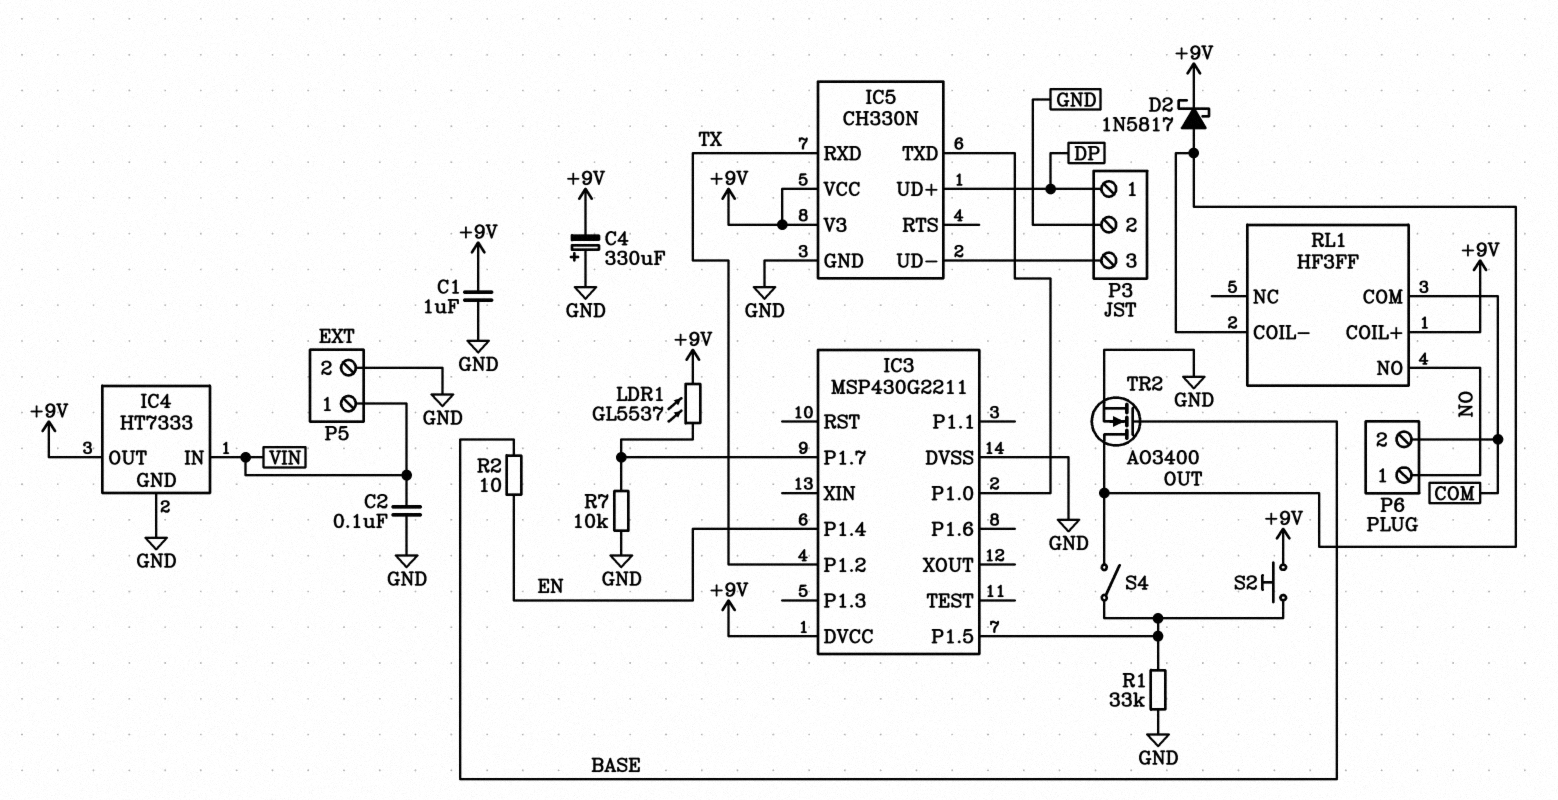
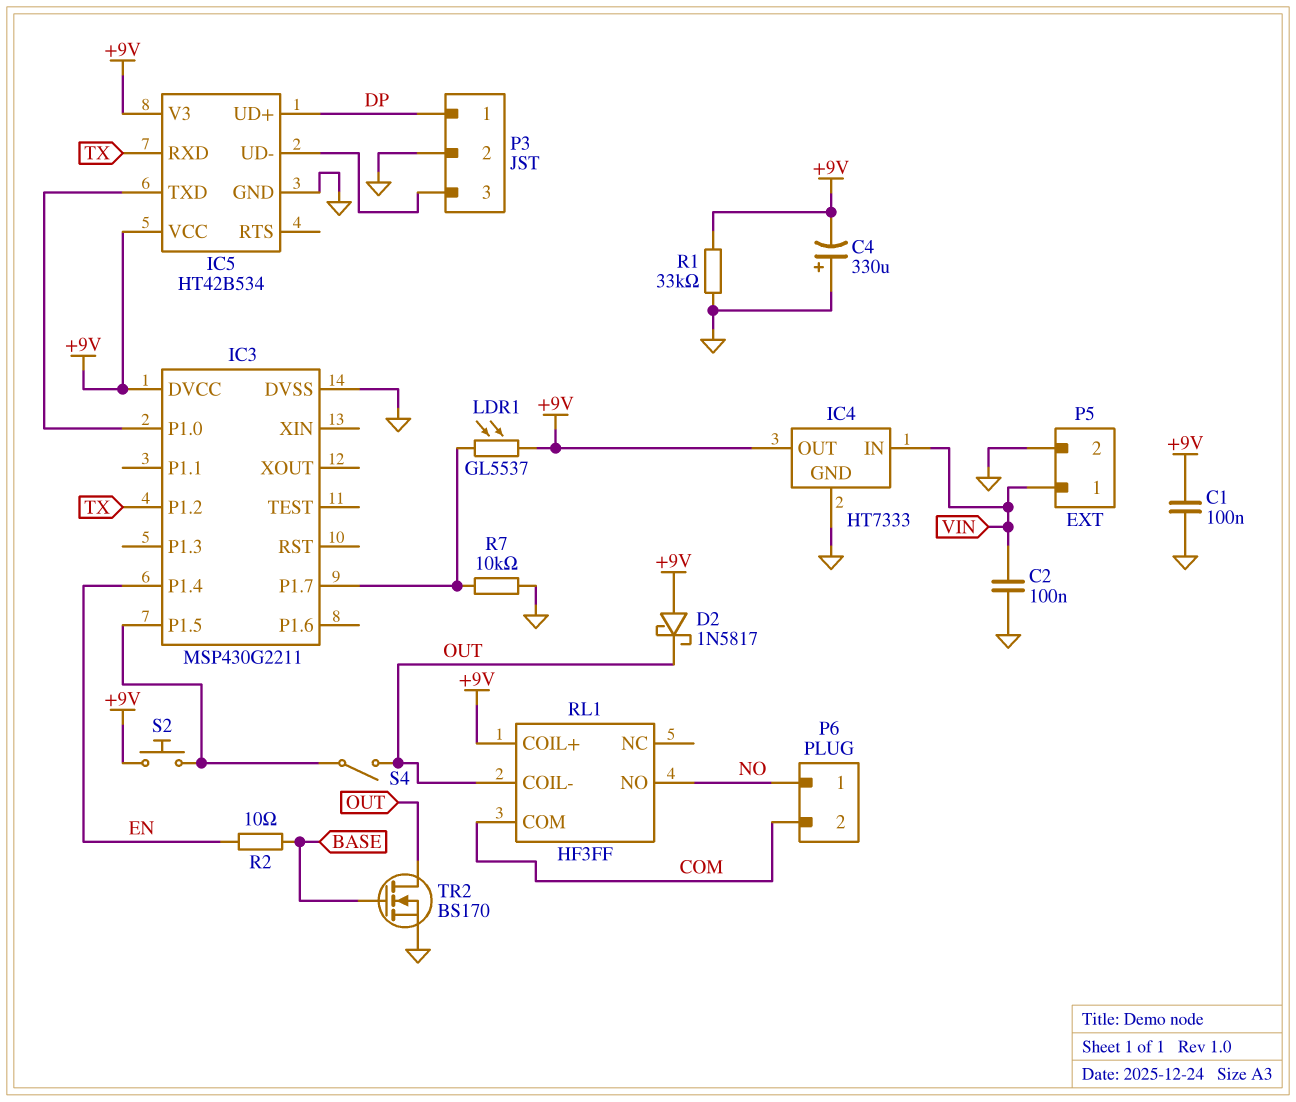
C1: 1uF (+9V, GND) -> 100nF (+9V, GND)
D2: schottky 1N5817 (A OUT, K +9V) -> schottky 1N5817 (A +9V, K OUT)
IC5: CH330N -> HT42B534
R1: 33k (GND, IC3/P1.5) -> 33k (+9V, GND)
TR2: NMOS AO3400 (G BASE, D OUT, S GND) -> NMOS BS170 (G BASE, D OUT, S GND)

